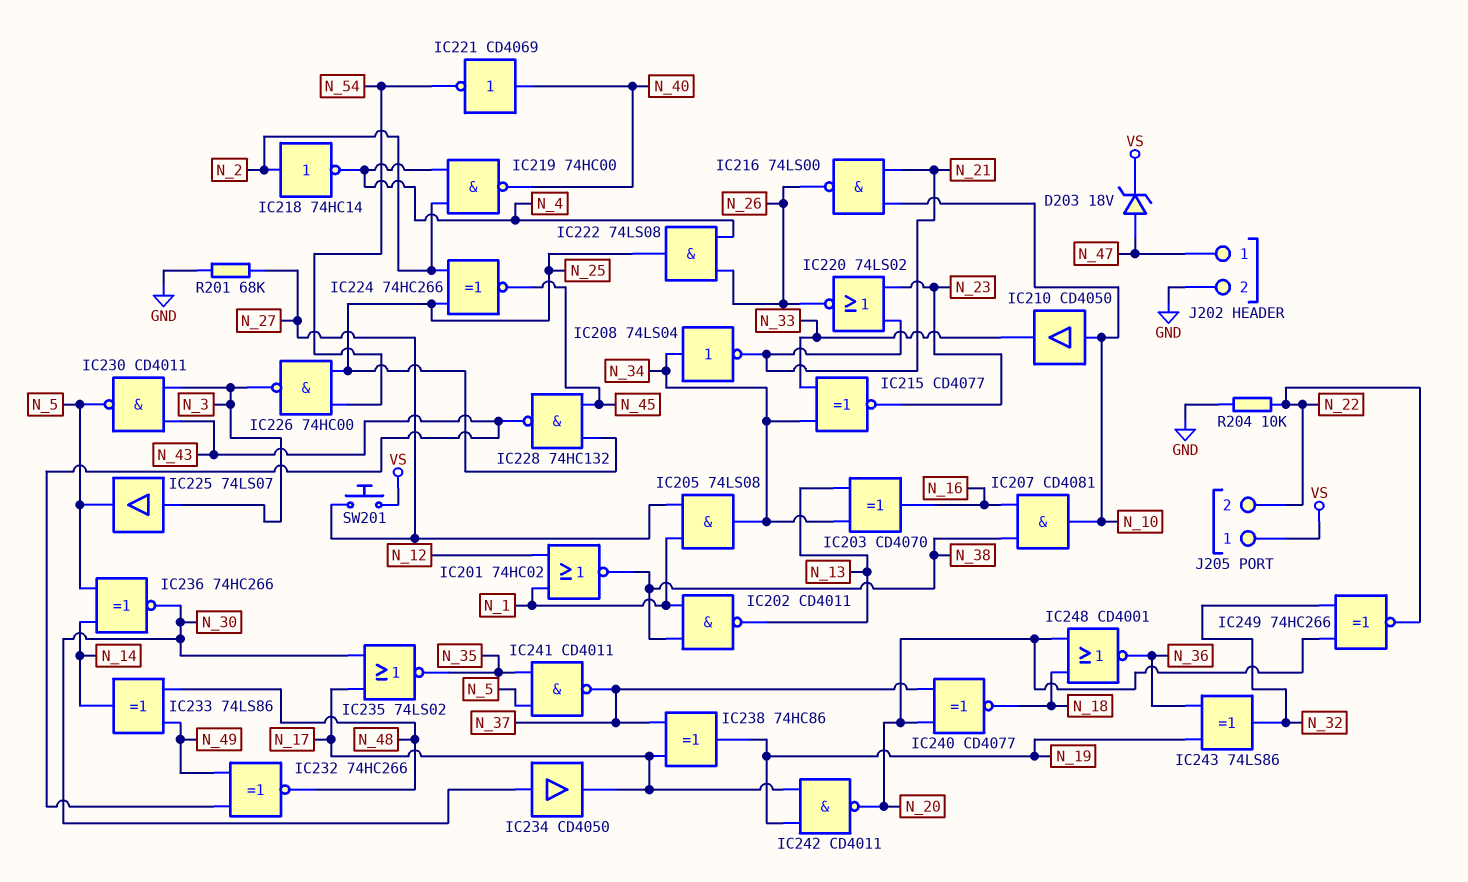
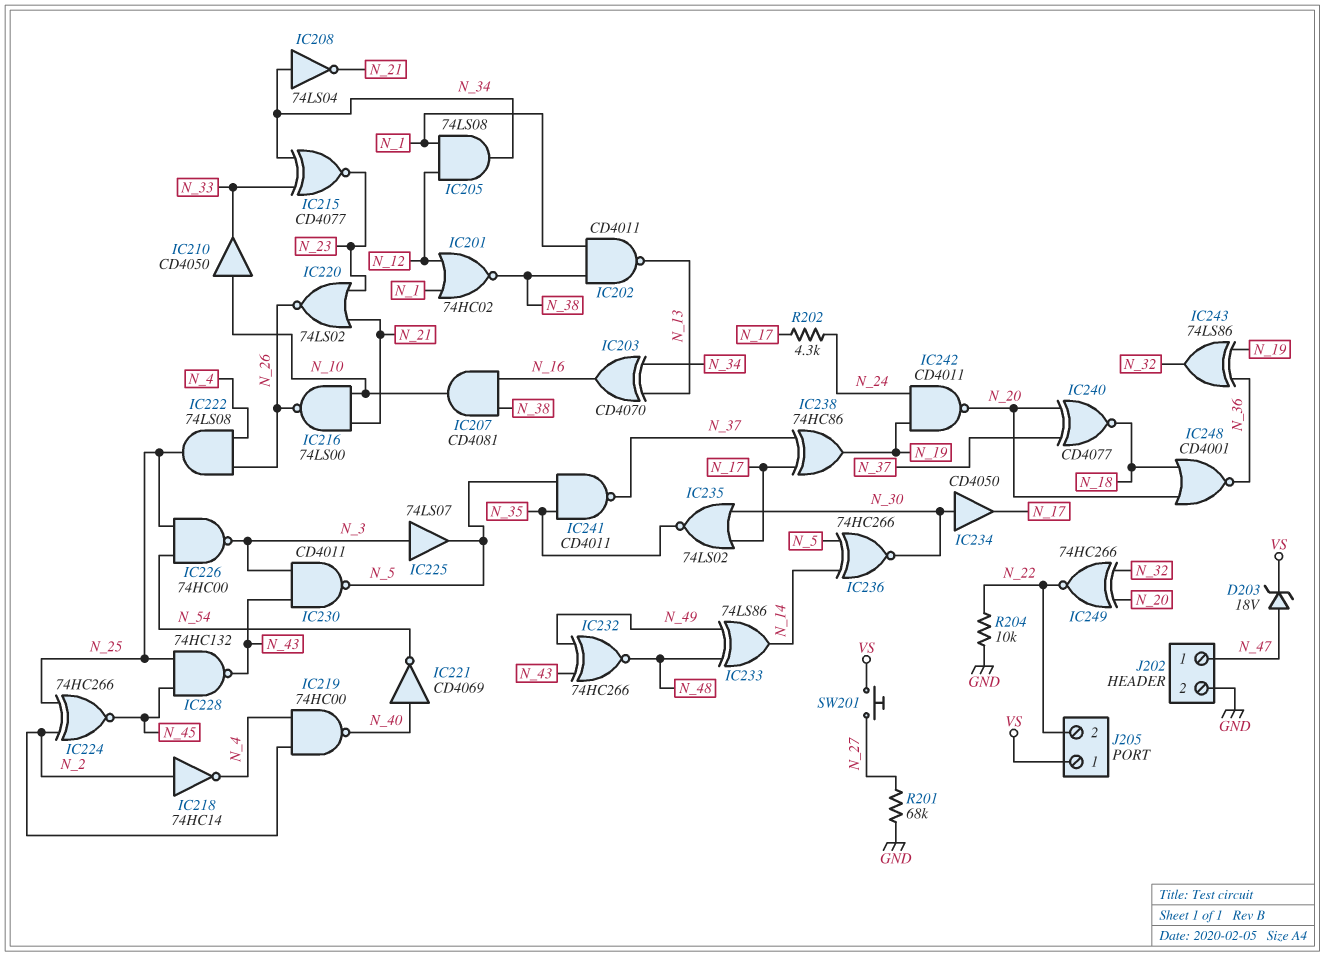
IC205: AND 74LS08 (in N_1, in N_27, out N_34) -> AND 74LS08 (in N_1, in N_12, out N_34)
IC242: NAND CD4011 (in N_17, in N_19, out N_20) -> NAND CD4011 (in N_19, in N_24, out N_20)
R202: none -> 4.3k (N_17, N_24)

